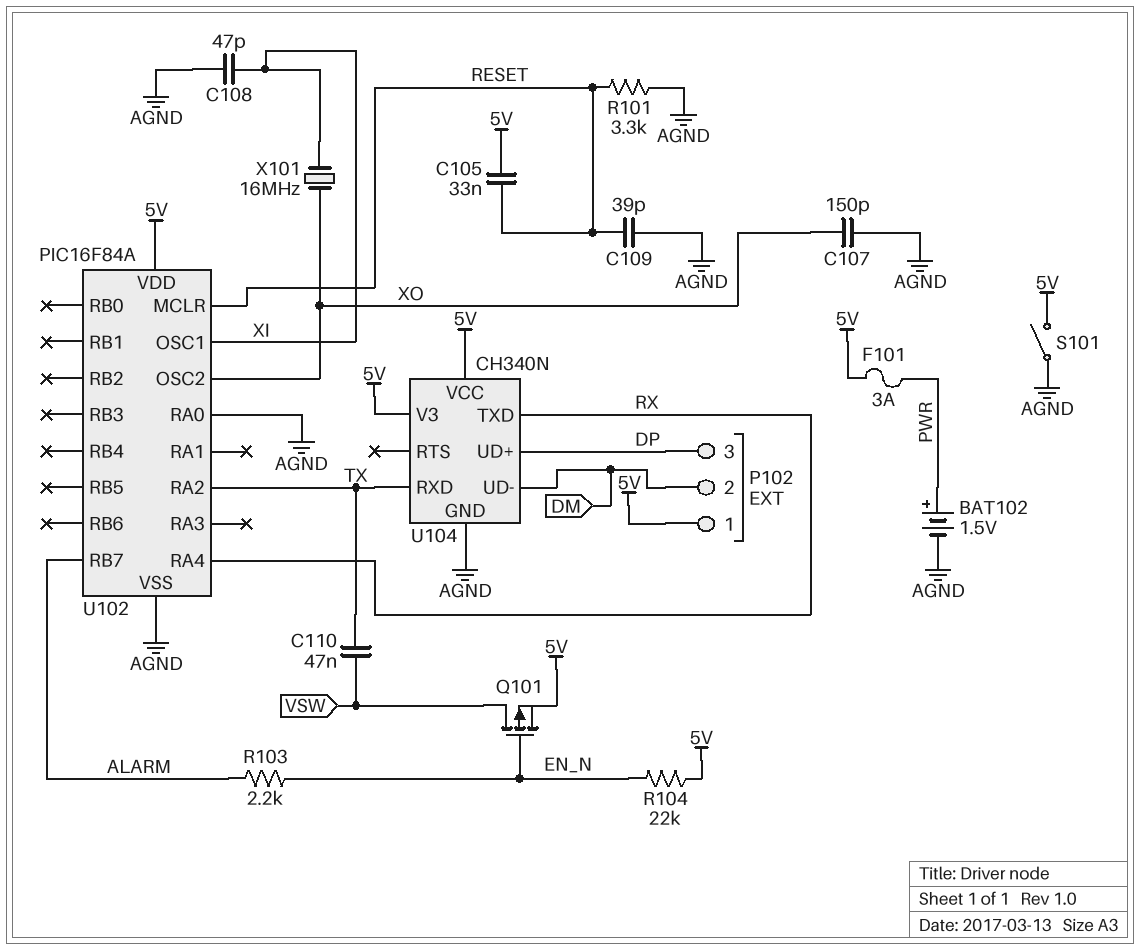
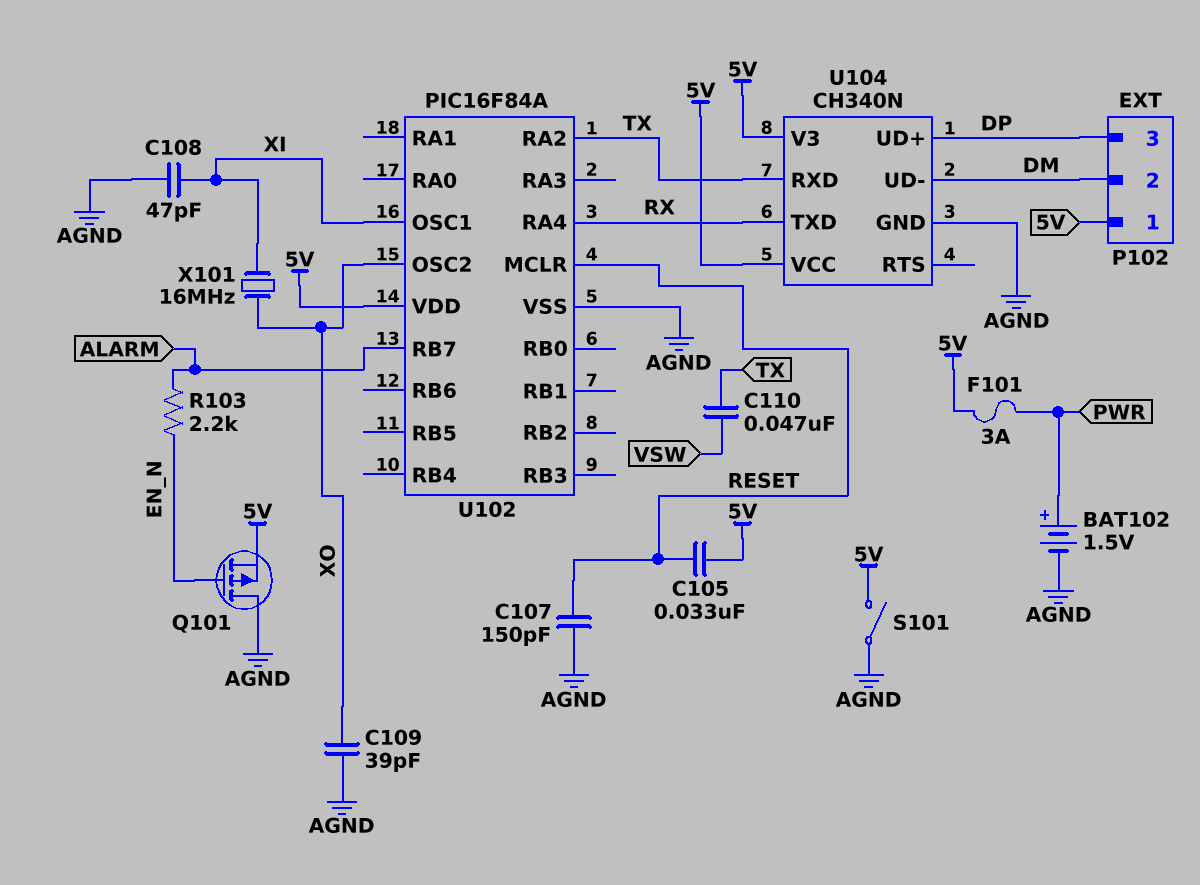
C107: 150pF (AGND, XO) -> 150pF (AGND, RESET)
C109: 39pF (AGND, RESET) -> 39pF (AGND, XO)
Q101: PMOS (G EN_N, D VSW, S 5V) -> PMOS (G EN_N, D AGND, S 5V)
R101: 3.3k (AGND, RESET) -> none
R104: 22k (5V, EN_N) -> none
U102 pin RA0: AGND -> none

